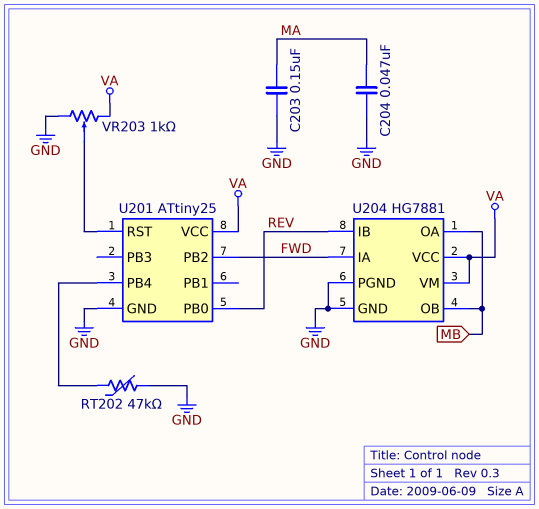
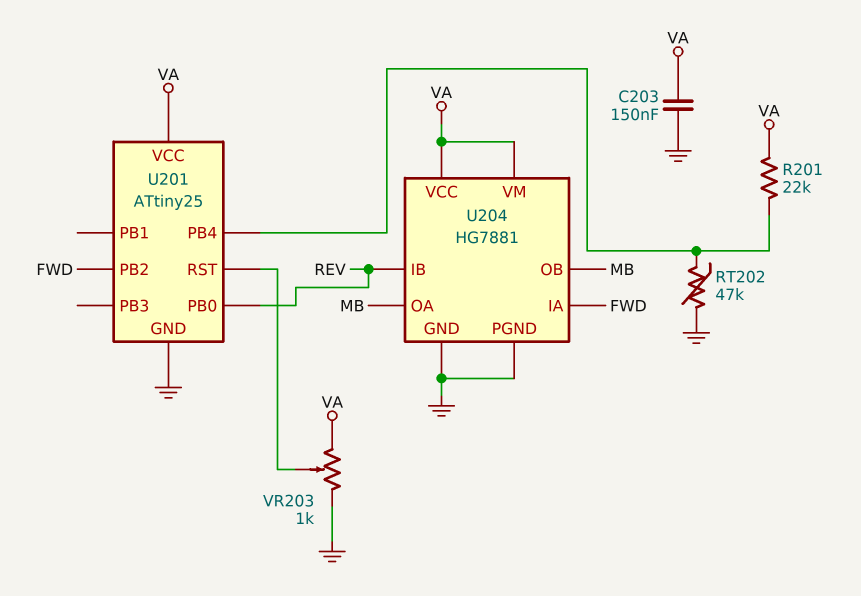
C203: 150nF (GND, MA) -> 150nF (GND, VA)
C204: 47nF (GND, MA) -> none
R201: none -> 22k (U201/PB4, VA)

